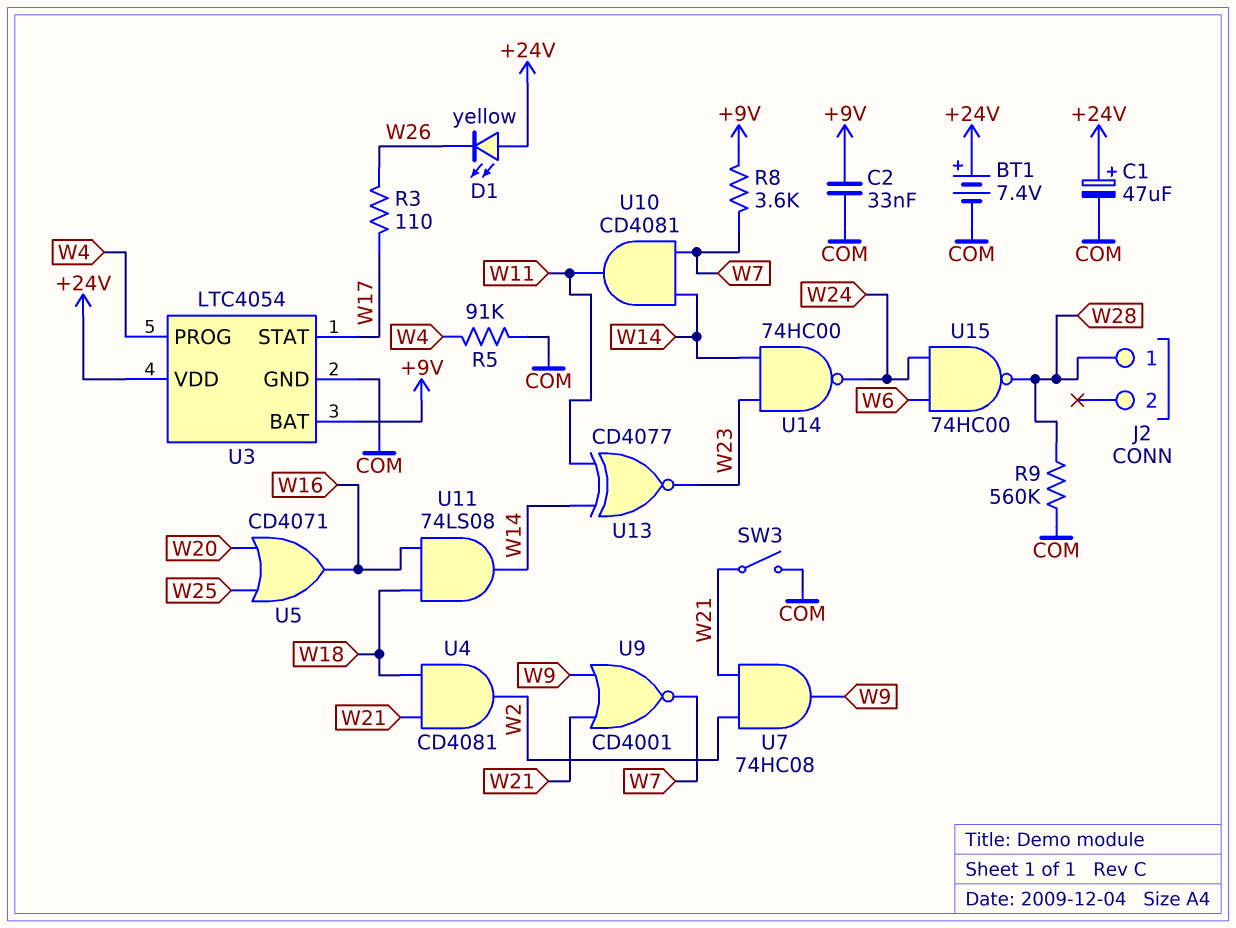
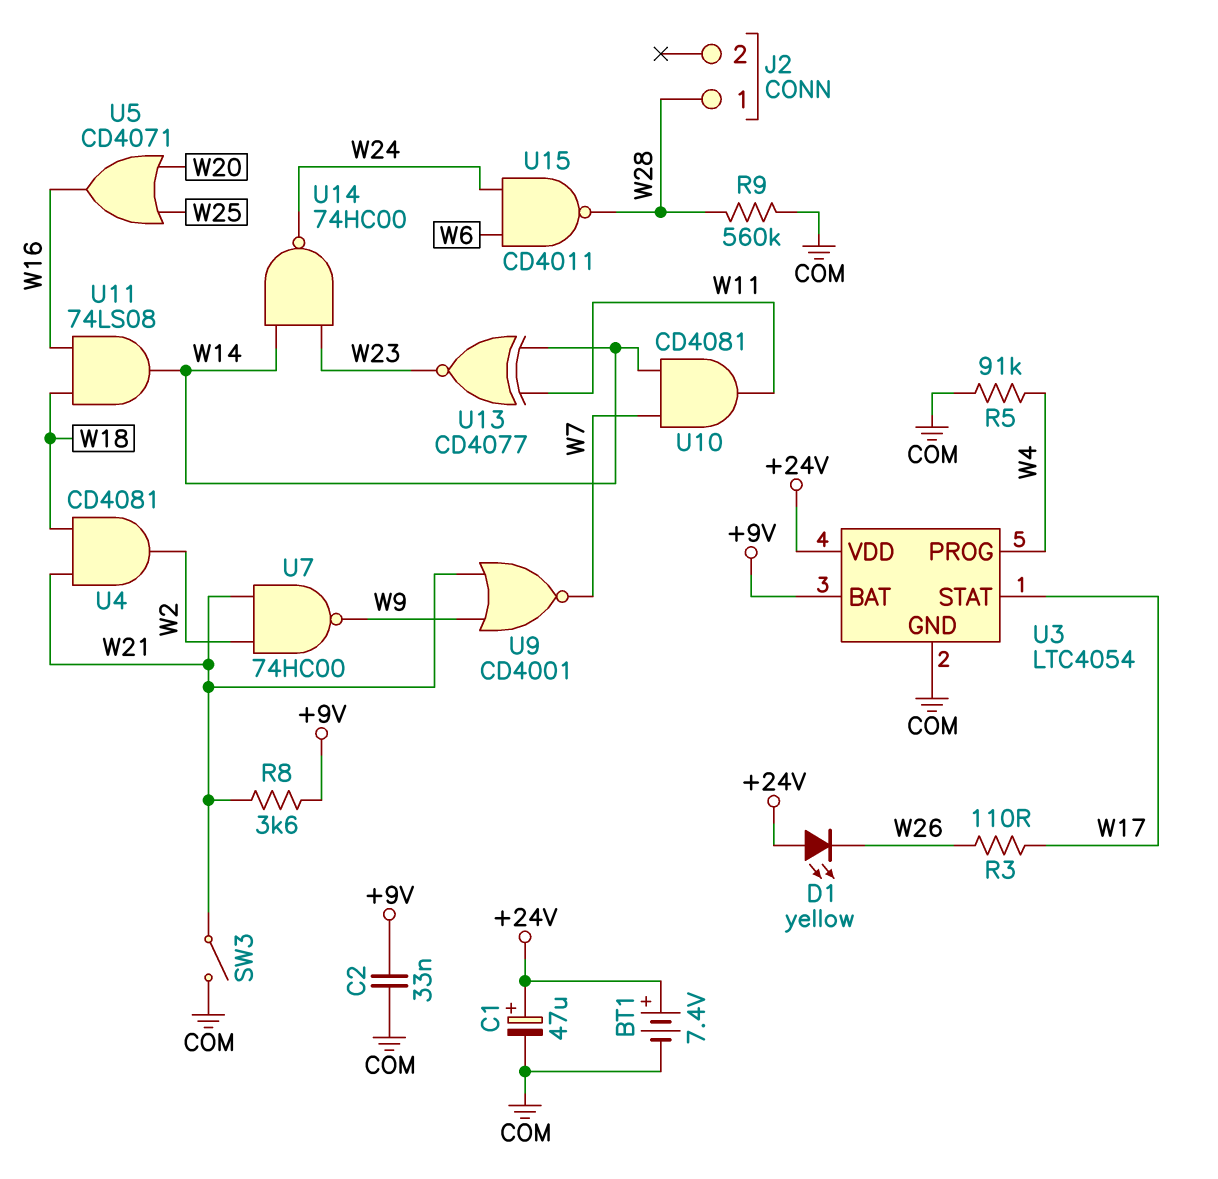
R8: 3.6k (+9V, W7) -> 3.6k (+9V, W21)
U7: AND 74HC08 (in W2, in W21, out W9) -> NAND 74HC00 (in W2, in W21, out W9)
U15: NAND 74HC00 (in W6, in W24, out W28) -> NAND CD4011 (in W6, in W24, out W28)

